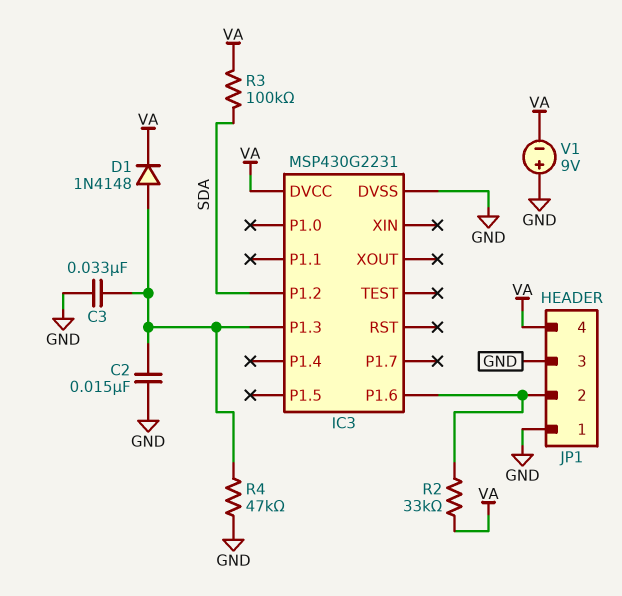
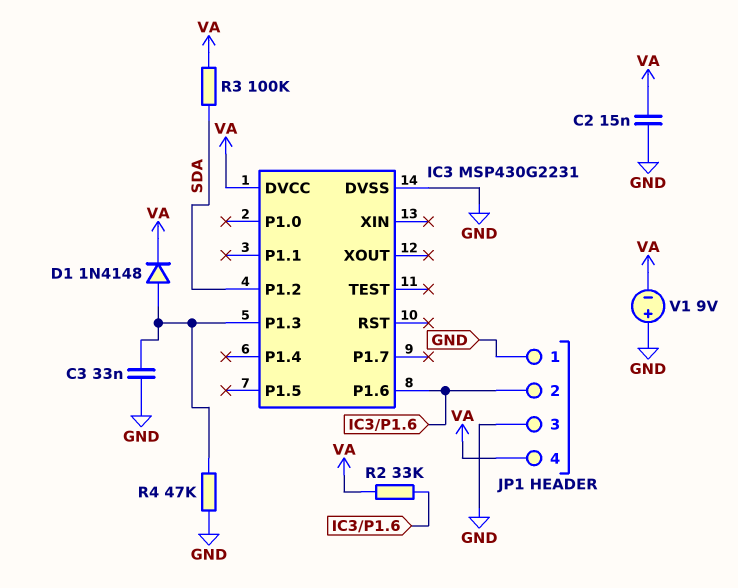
C2: 15nF (GND, IC3/P1.3) -> 15nF (GND, VA)

